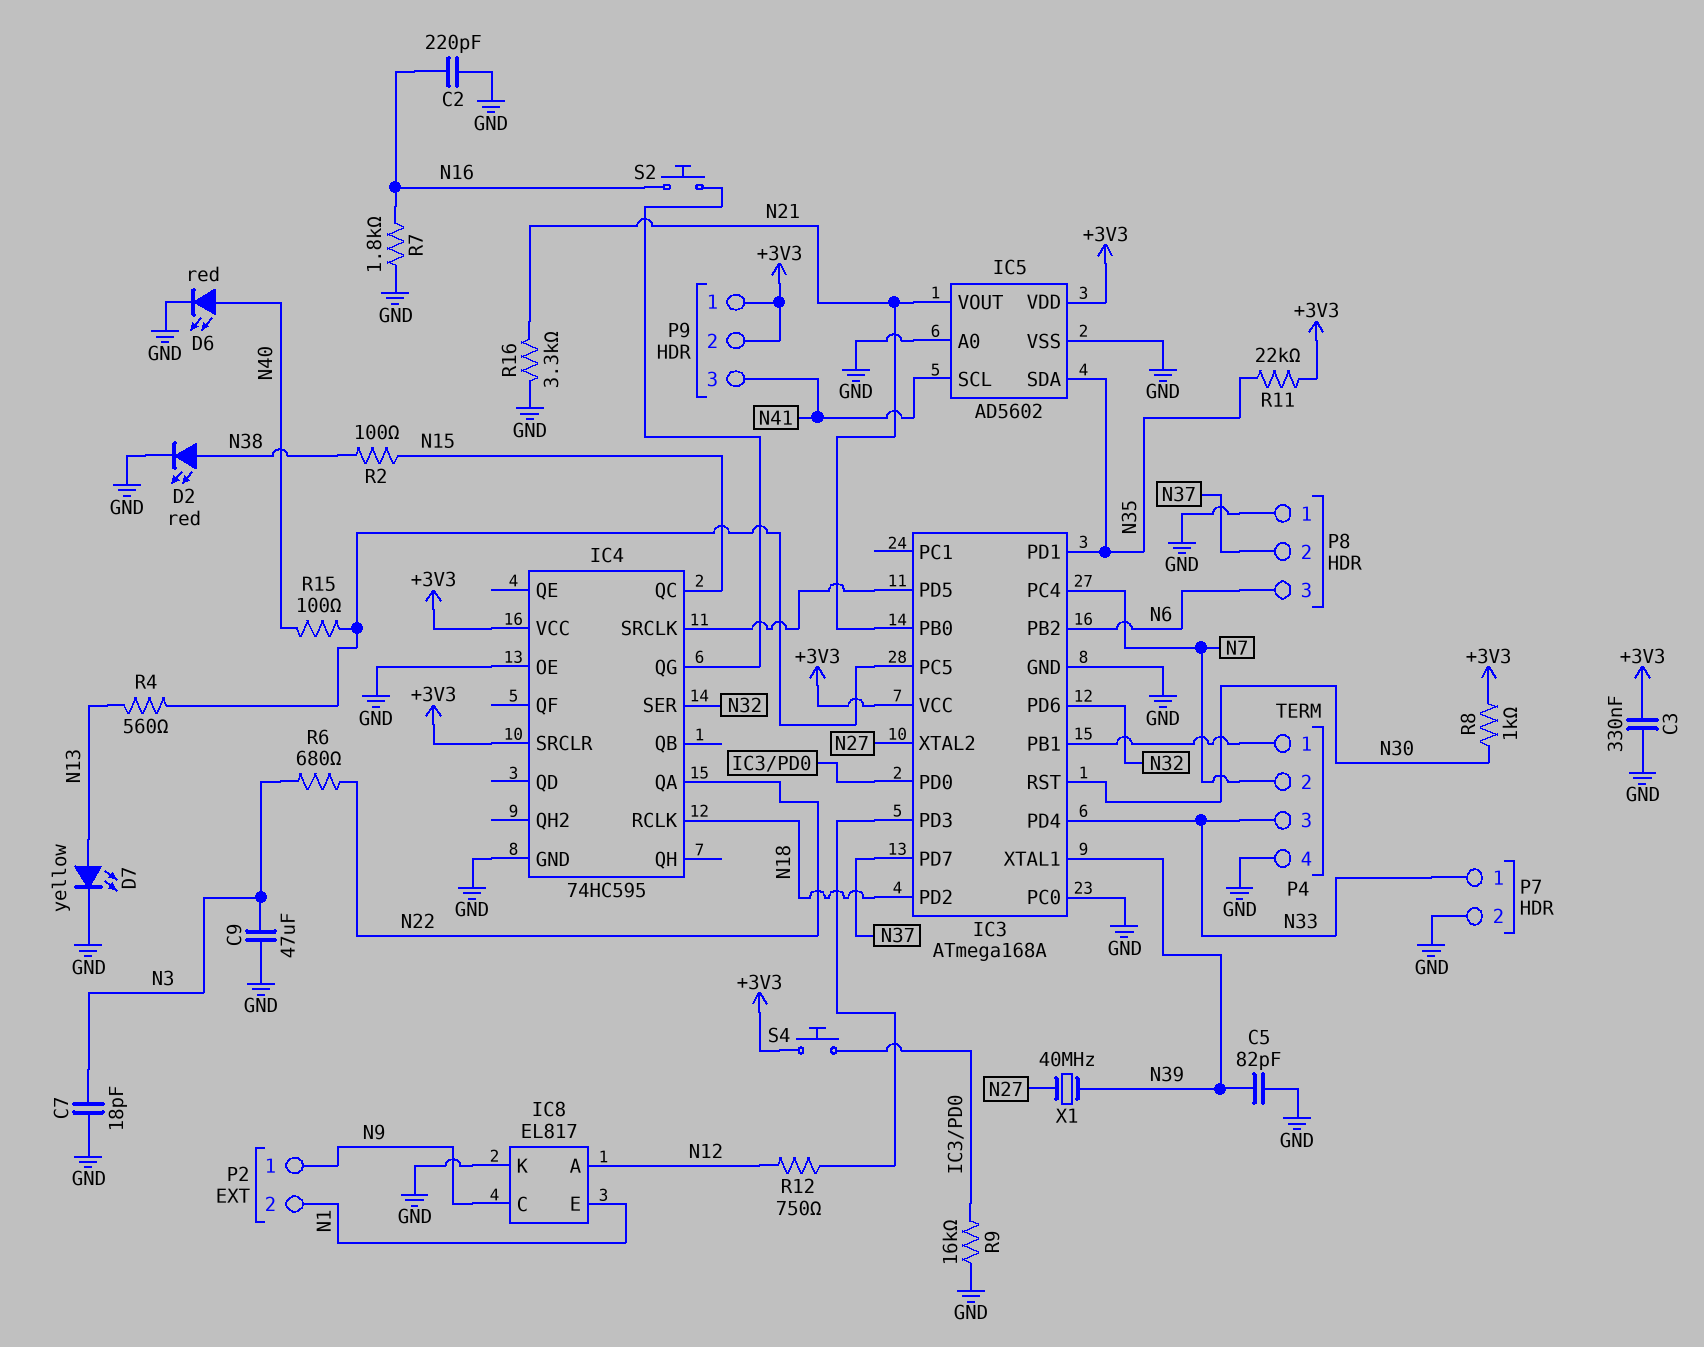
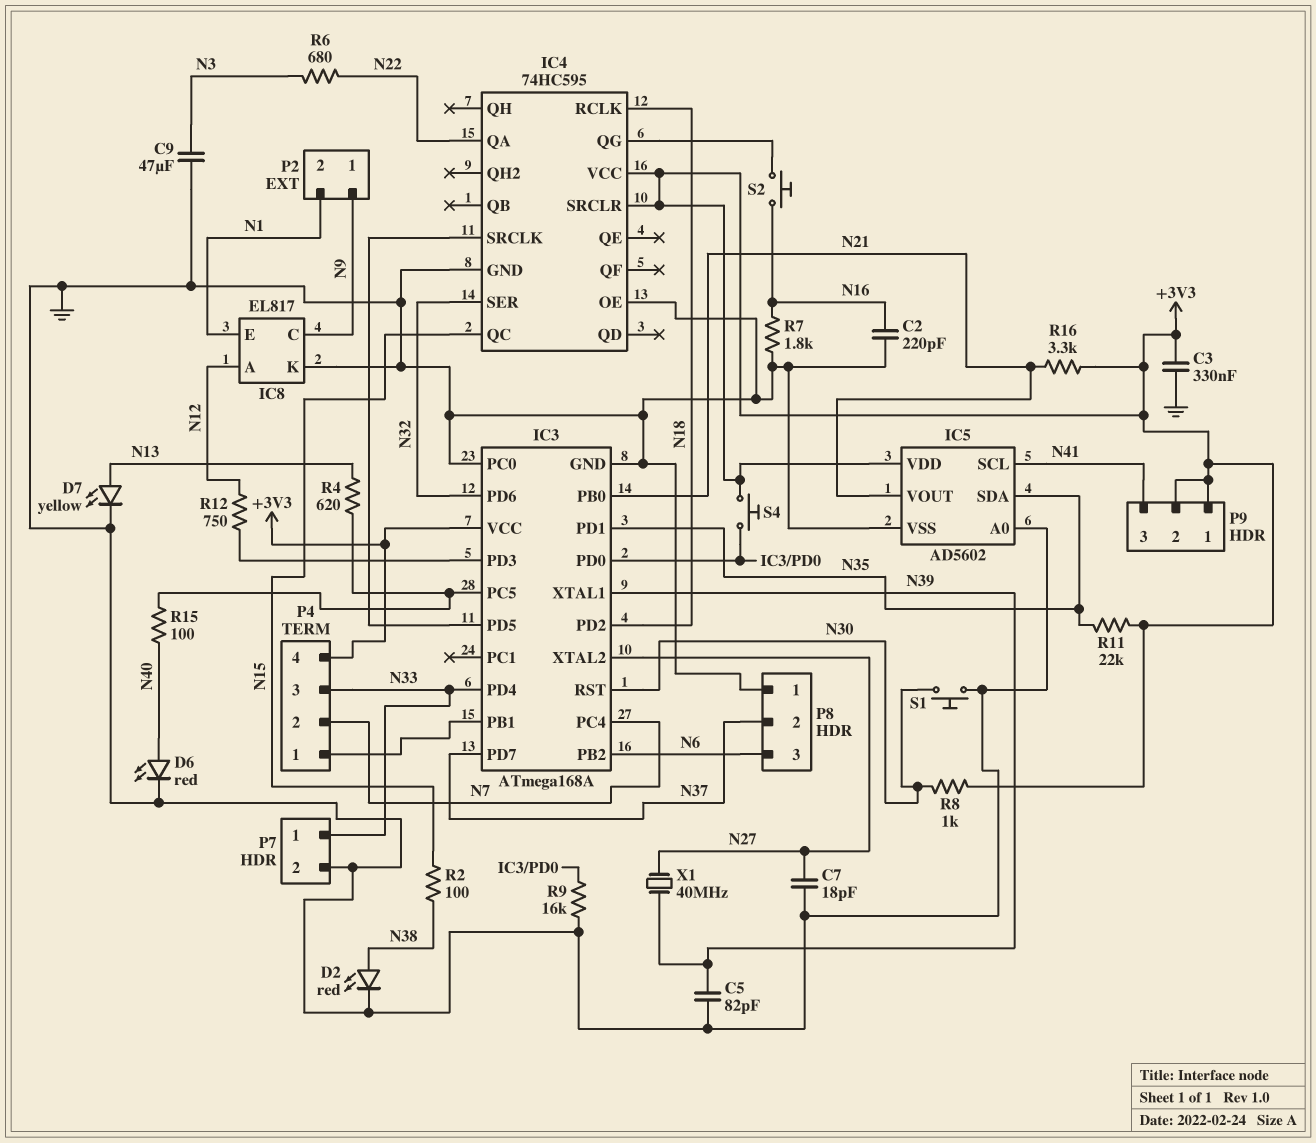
C7: 18pF (GND, N3) -> 18pF (GND, N27)
P4 pin 4: GND -> +3V3
R4: 560 (IC3/PC5, N13) -> 620 (IC3/PC5, N13)
R16: 3.3k (GND, N21) -> 3.3k (+3V3, N21)
S1: none -> button (GND, N30)

